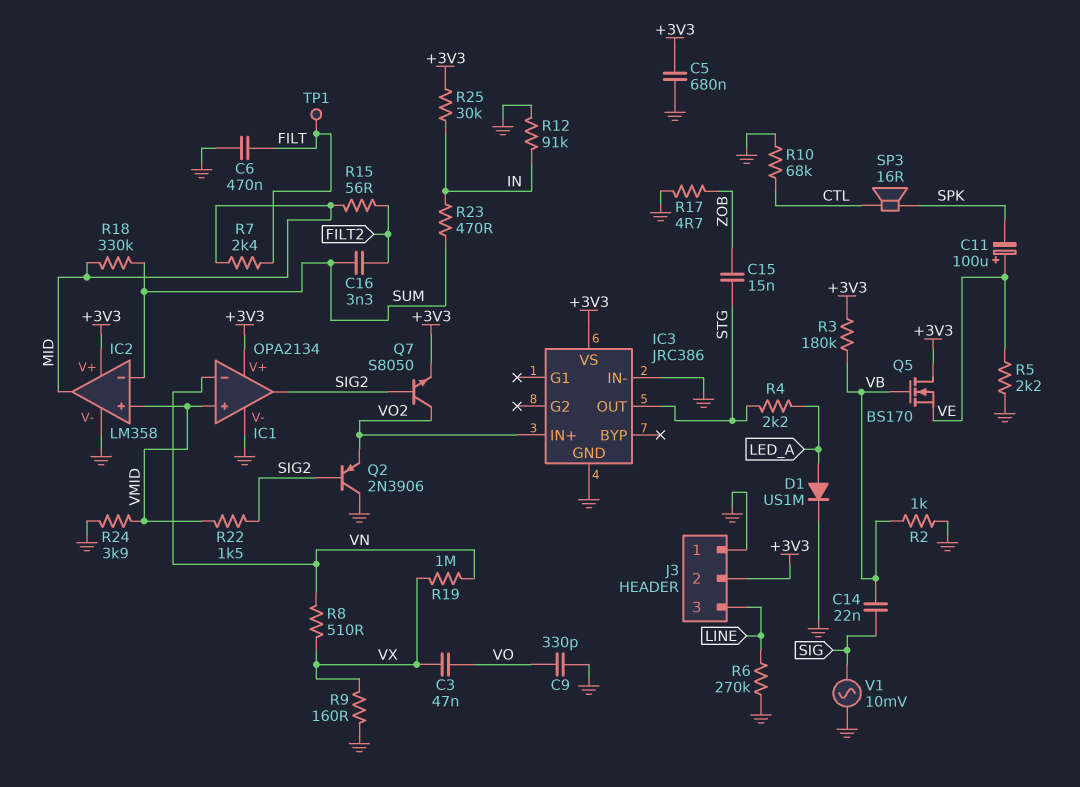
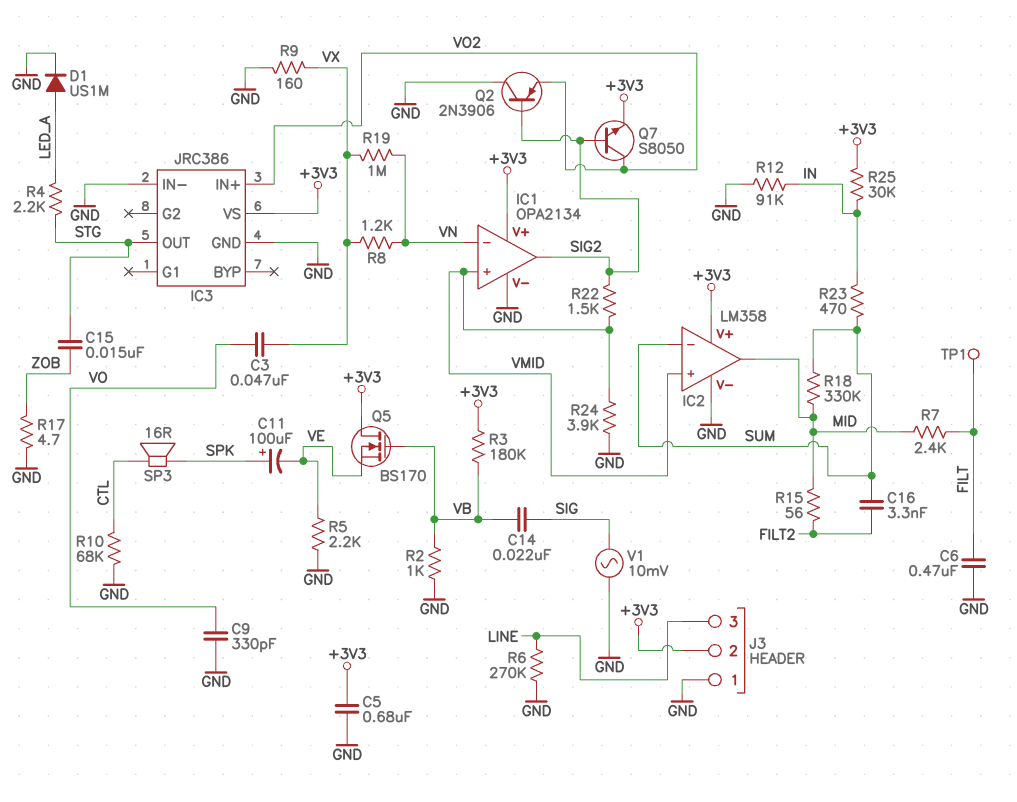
C11: 100uF (plus VE, minus SPK) -> 100uF (plus SPK, minus VE)
R8: 510 (VN, VX) -> 1.2k (VN, VX)

